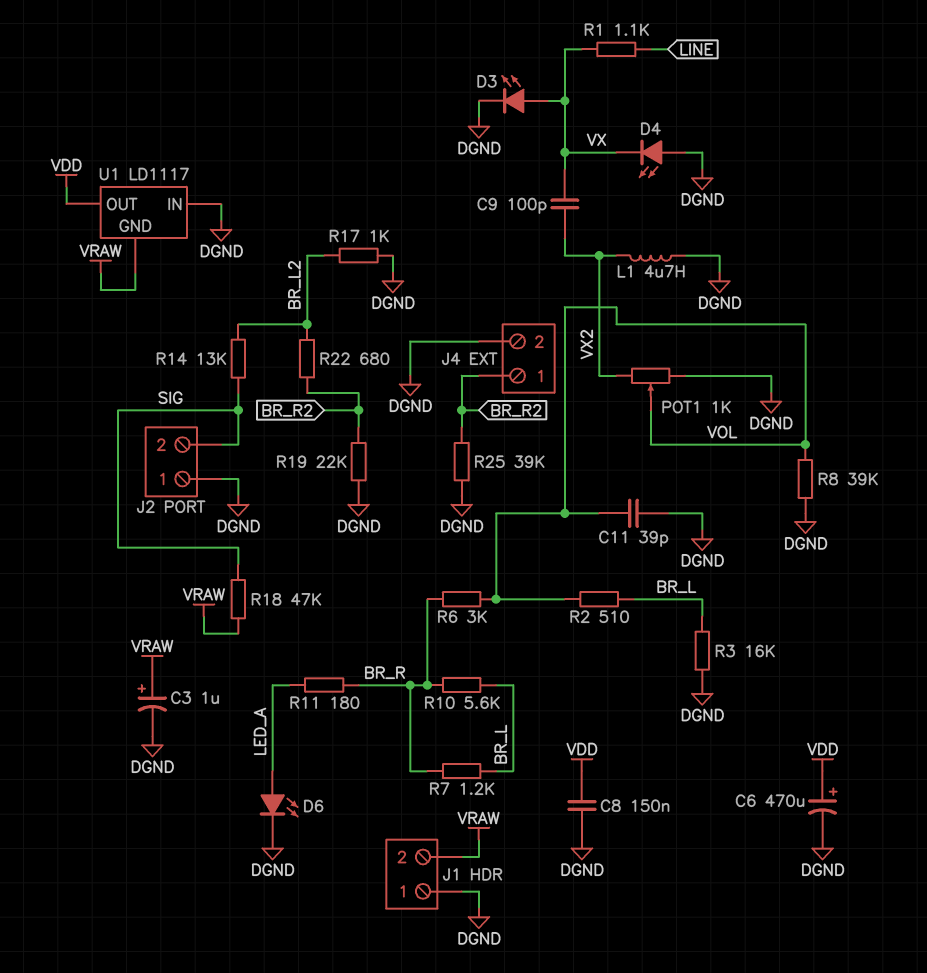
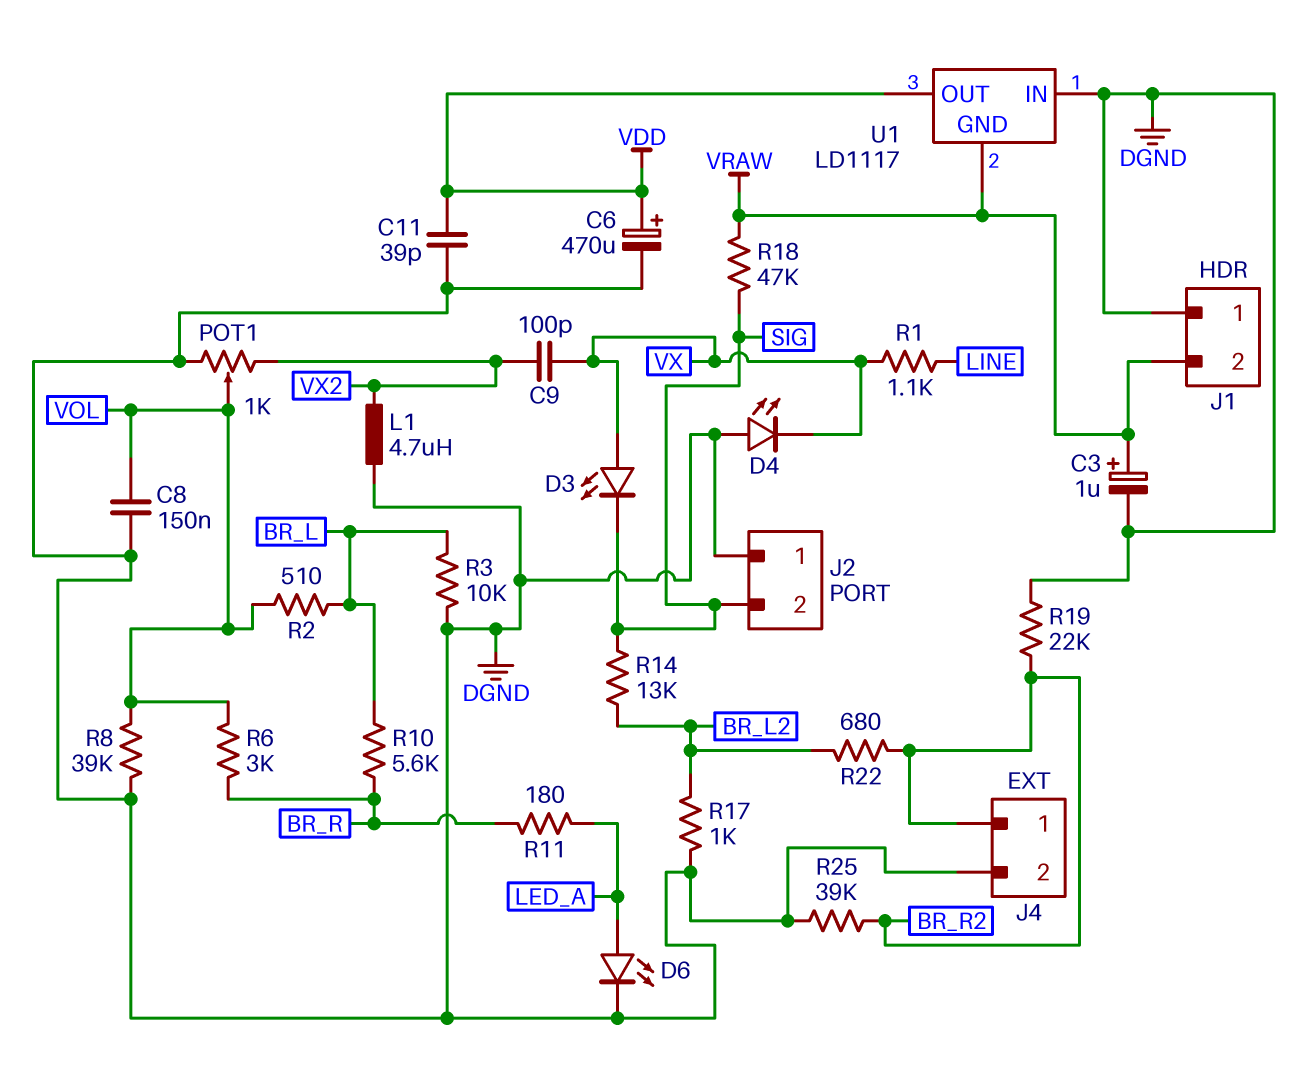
C8: 150nF (DGND, VDD) -> 150nF (DGND, VOL)
C11: 39pF (DGND, VOL) -> 39pF (DGND, VDD)
D3: LED (A VX, K DGND) -> LED (A VX, K SIG)
R3: 16k (BR_L, DGND) -> 10k (BR_L, DGND)
R7: 1.2k (BR_L, BR_R) -> none

